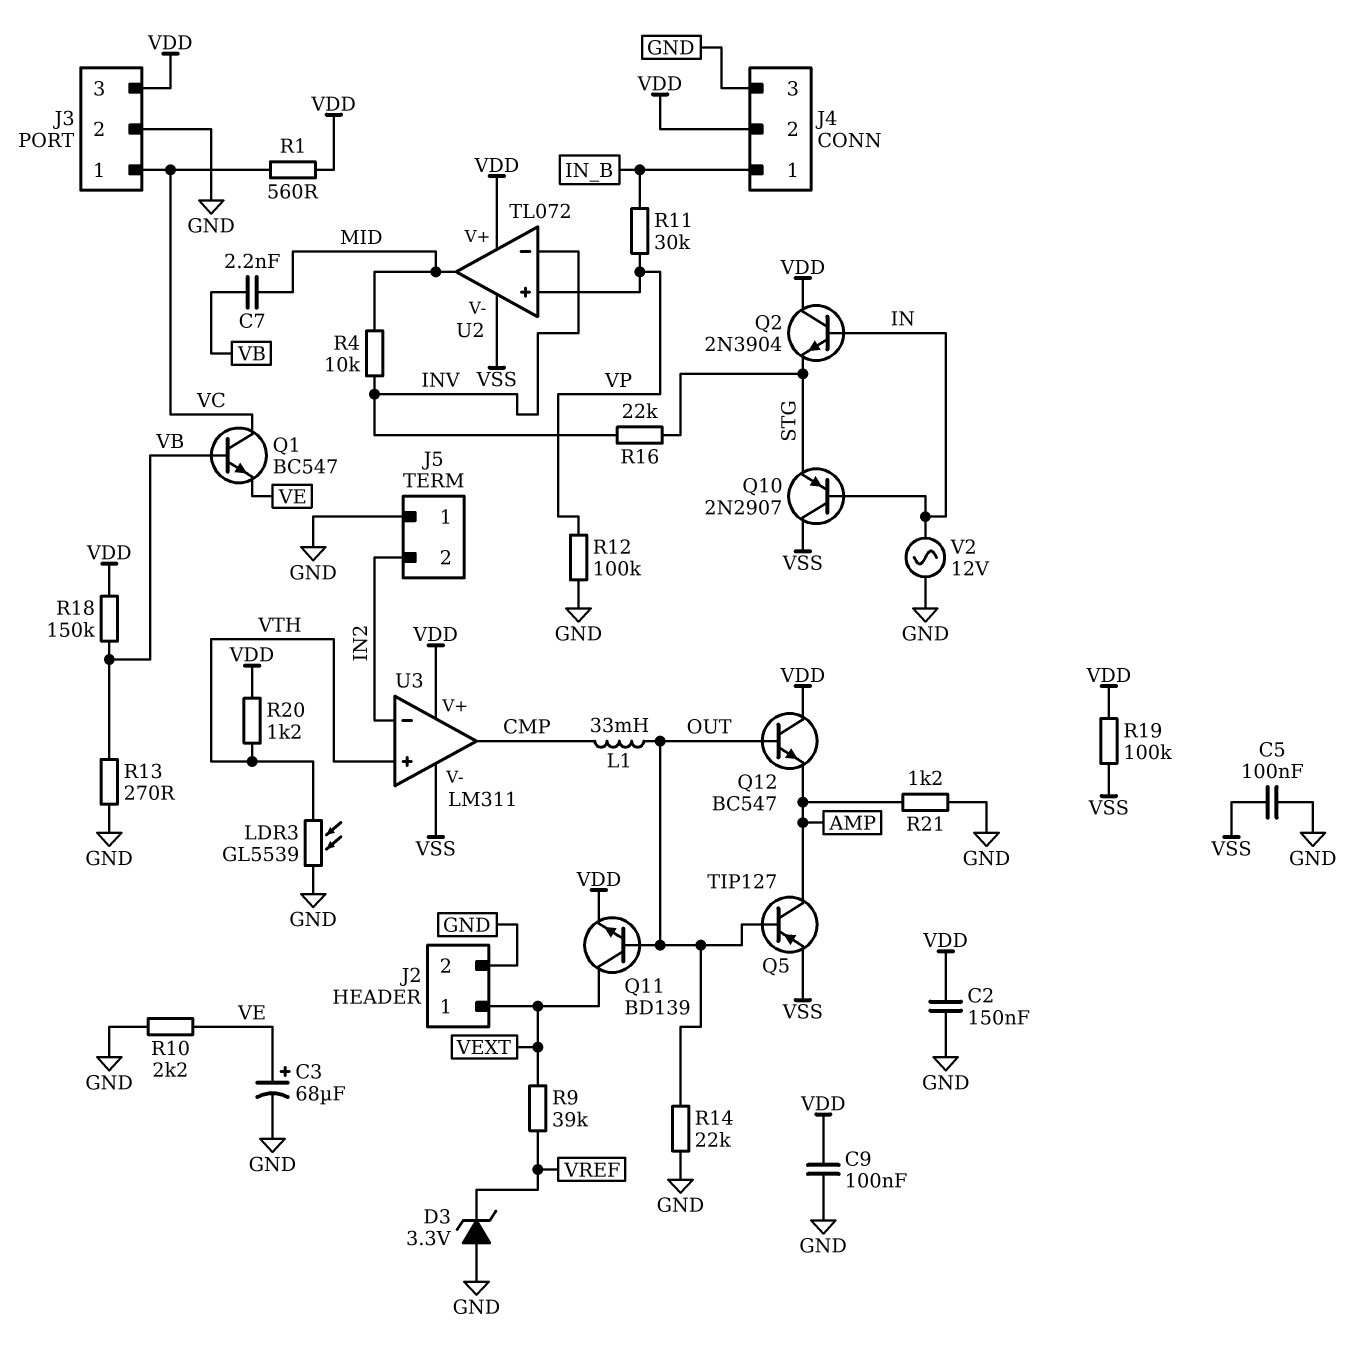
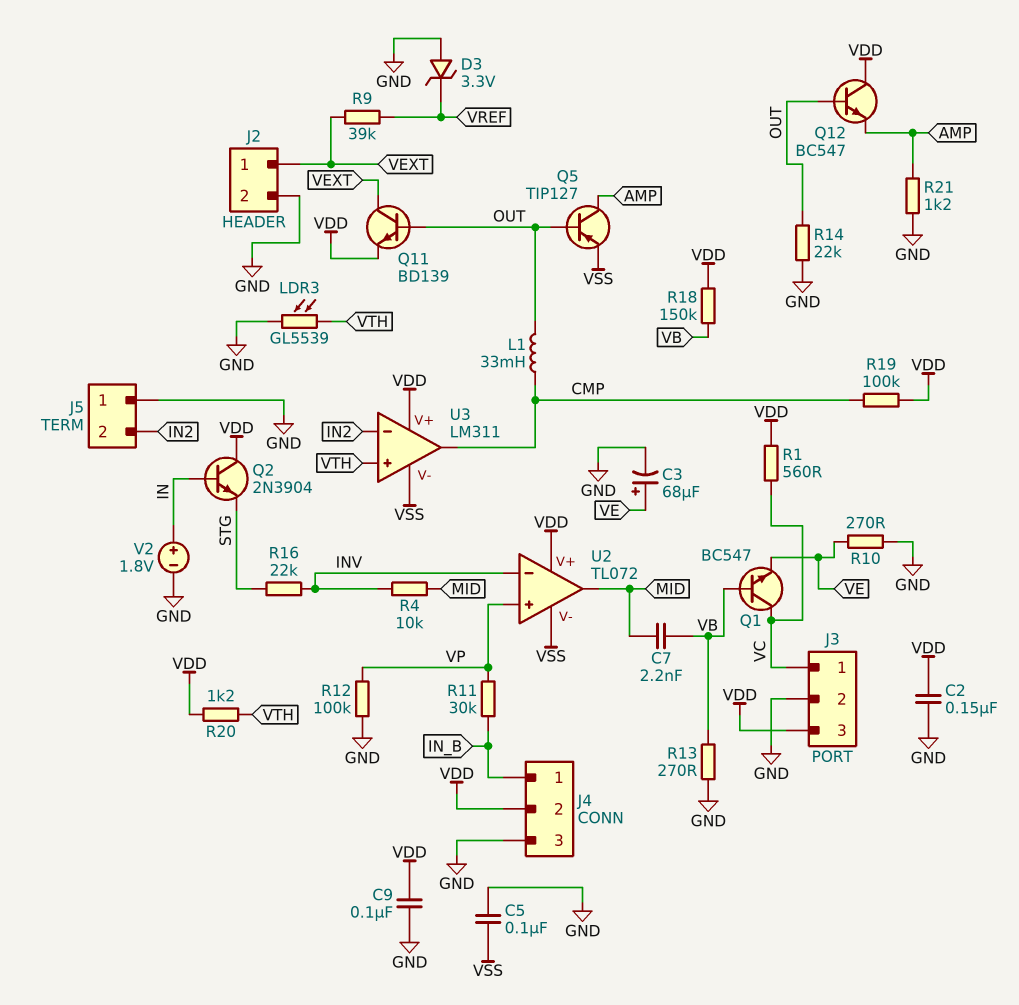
Q10: PNP 2N2907 (B IN, C VSS, E STG) -> none
R10: 2.2k (GND, VE) -> 270 (GND, VE)
R19: 100k (VDD, VSS) -> 100k (CMP, VDD)
V2: AC 12V (GND, IN) -> 1.8V (plus IN, minus GND)

